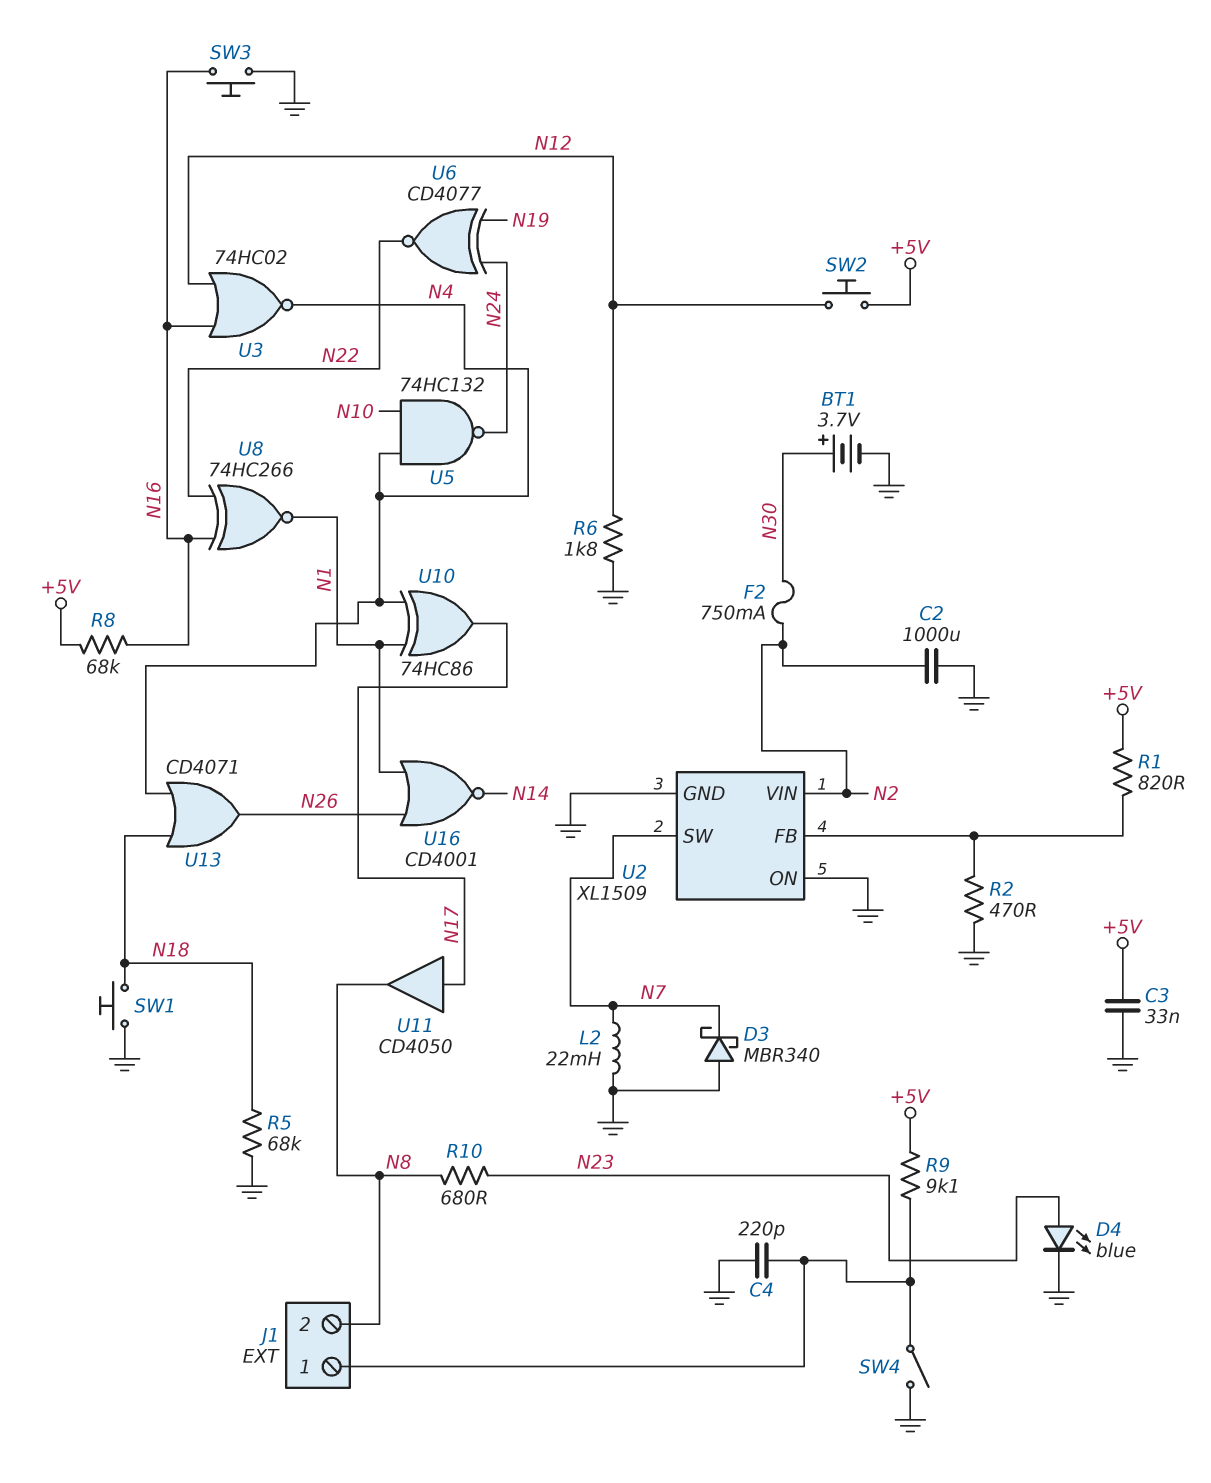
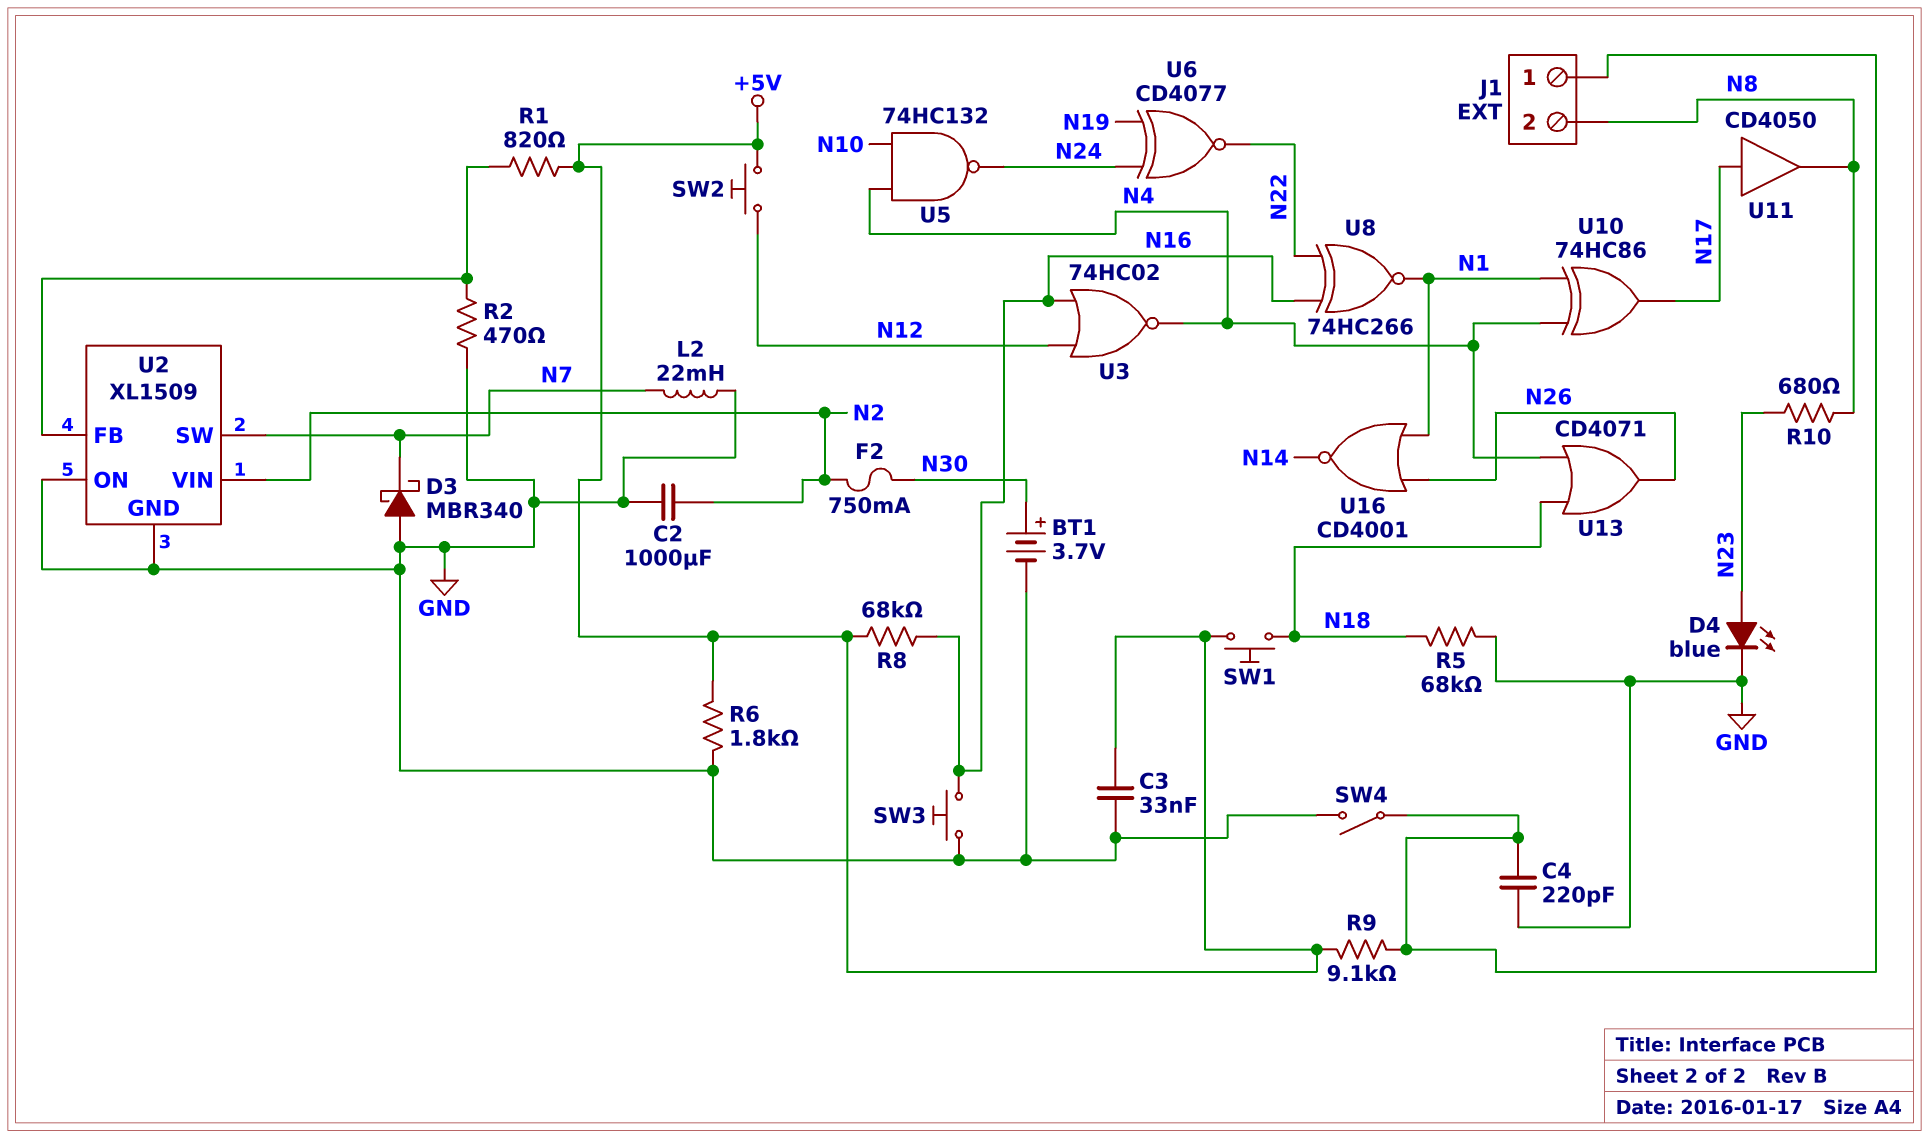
R6: 1.8k (GND, N12) -> 1.8k (+5V, GND)
SW1: button (GND, N18) -> button (+5V, N18)

